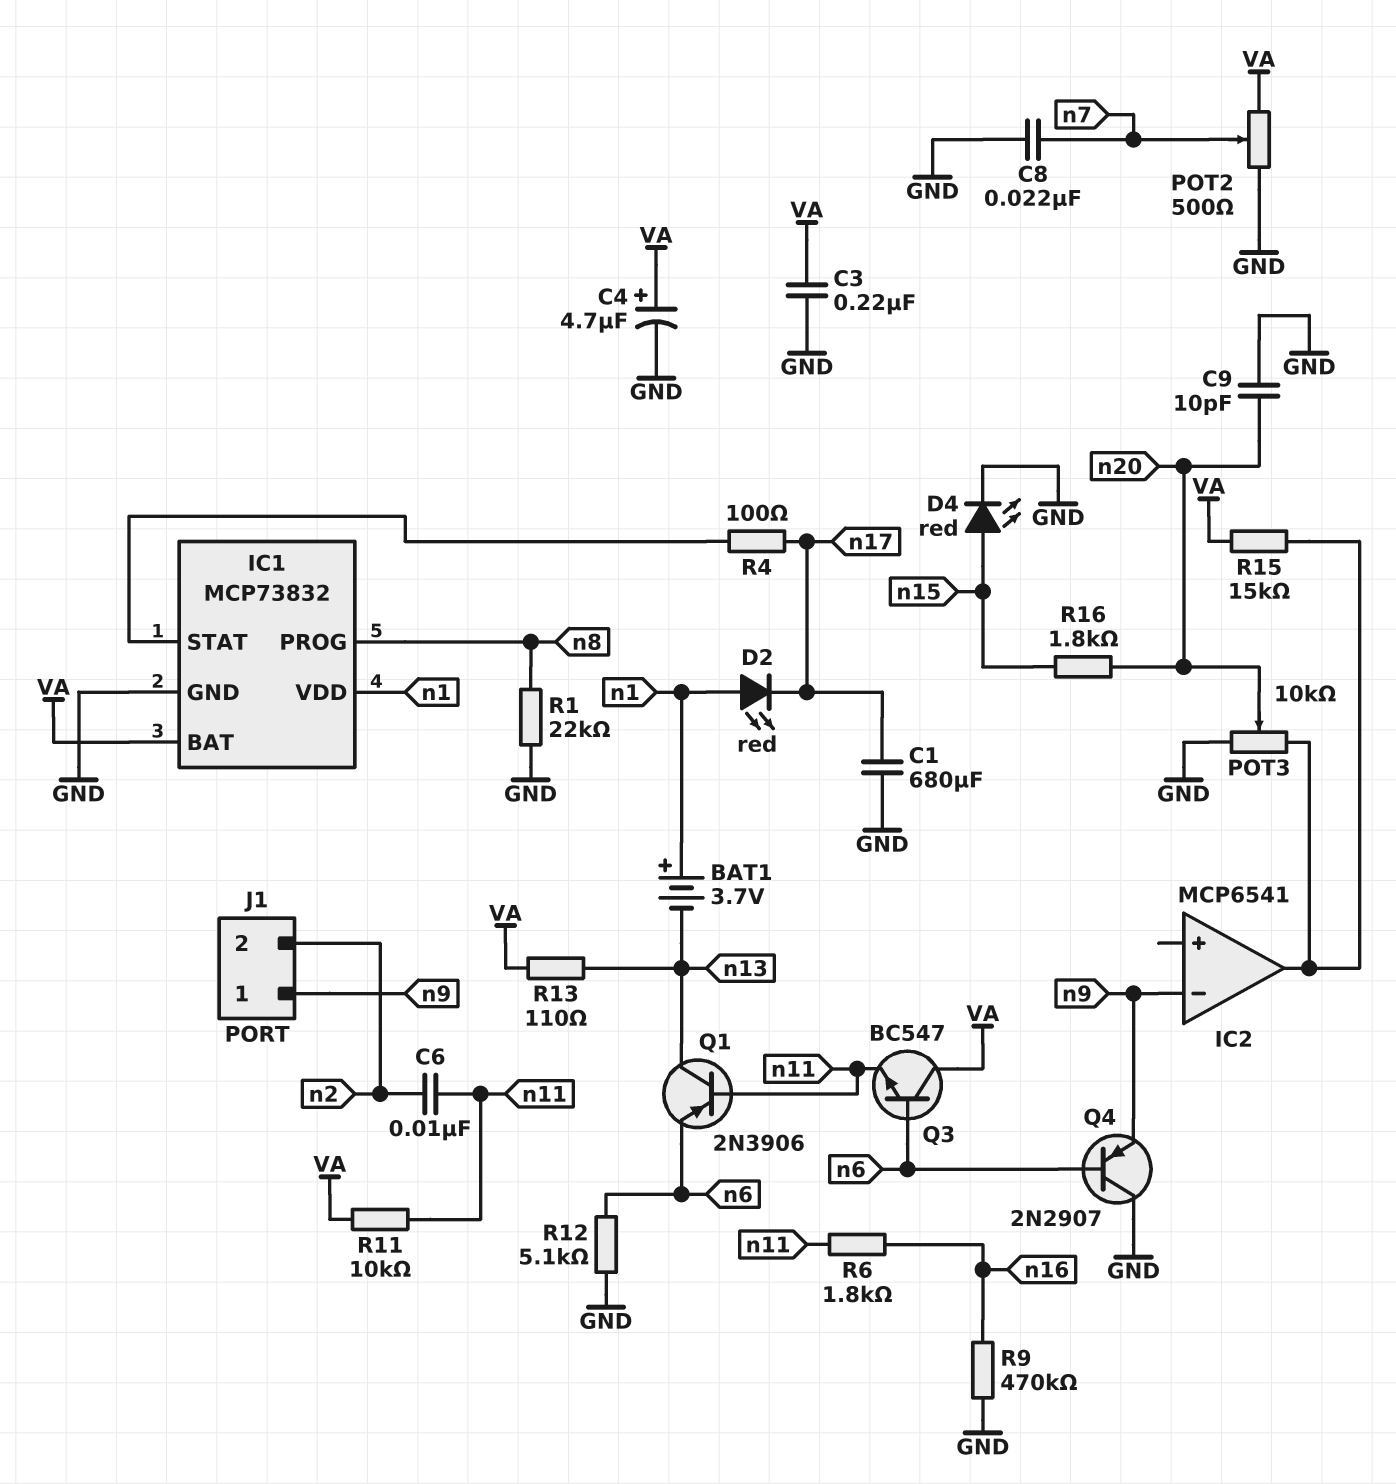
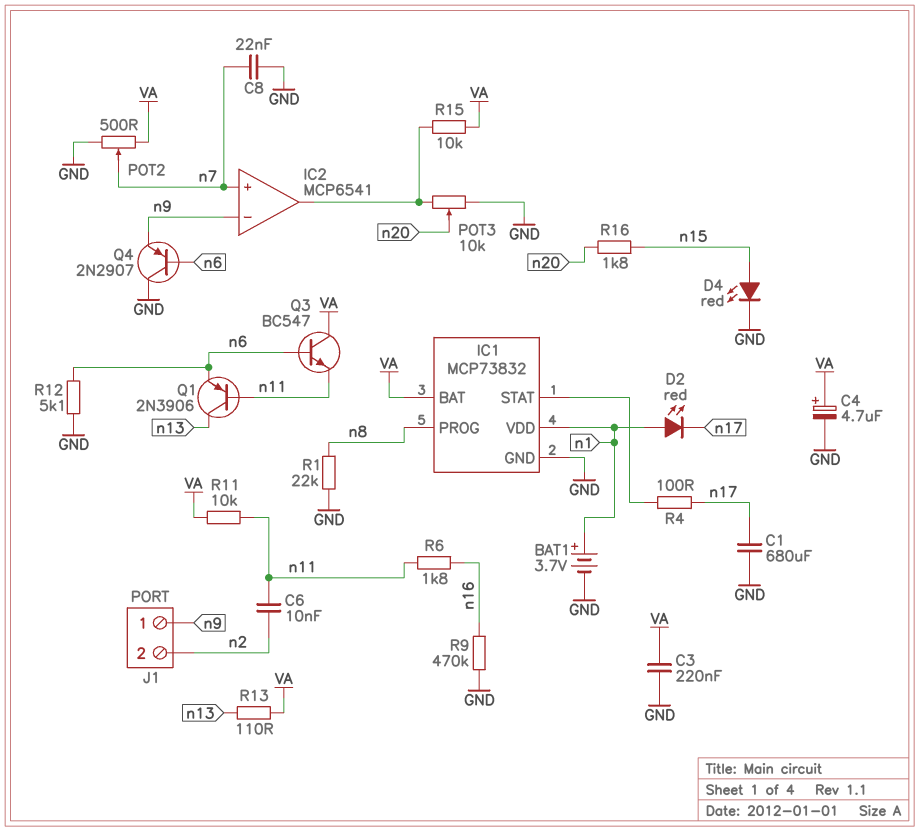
BAT1: 3.7V (plus n1, minus n13) -> 3.7V (plus n1, minus GND)
C9: 10pF (GND, n20) -> none
IC2 pin in+: none -> n7
R15: 15k (IC2/out, VA) -> 10k (IC2/out, VA)

